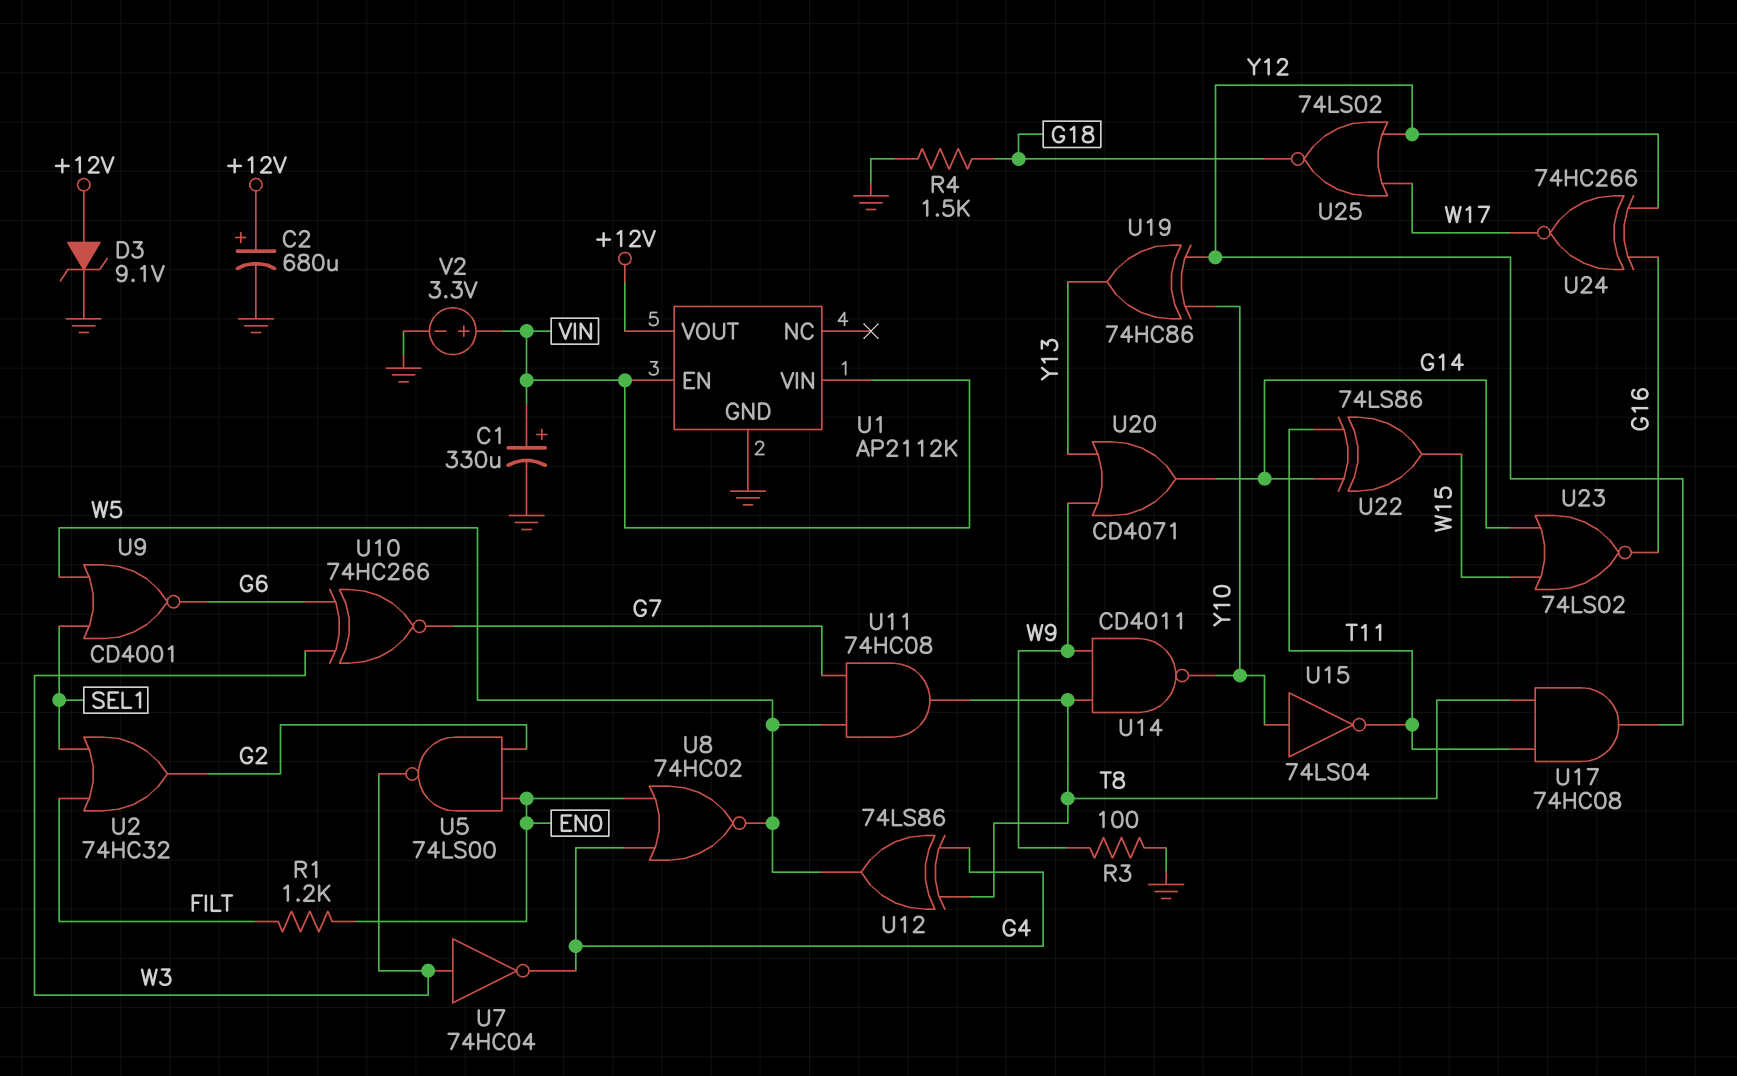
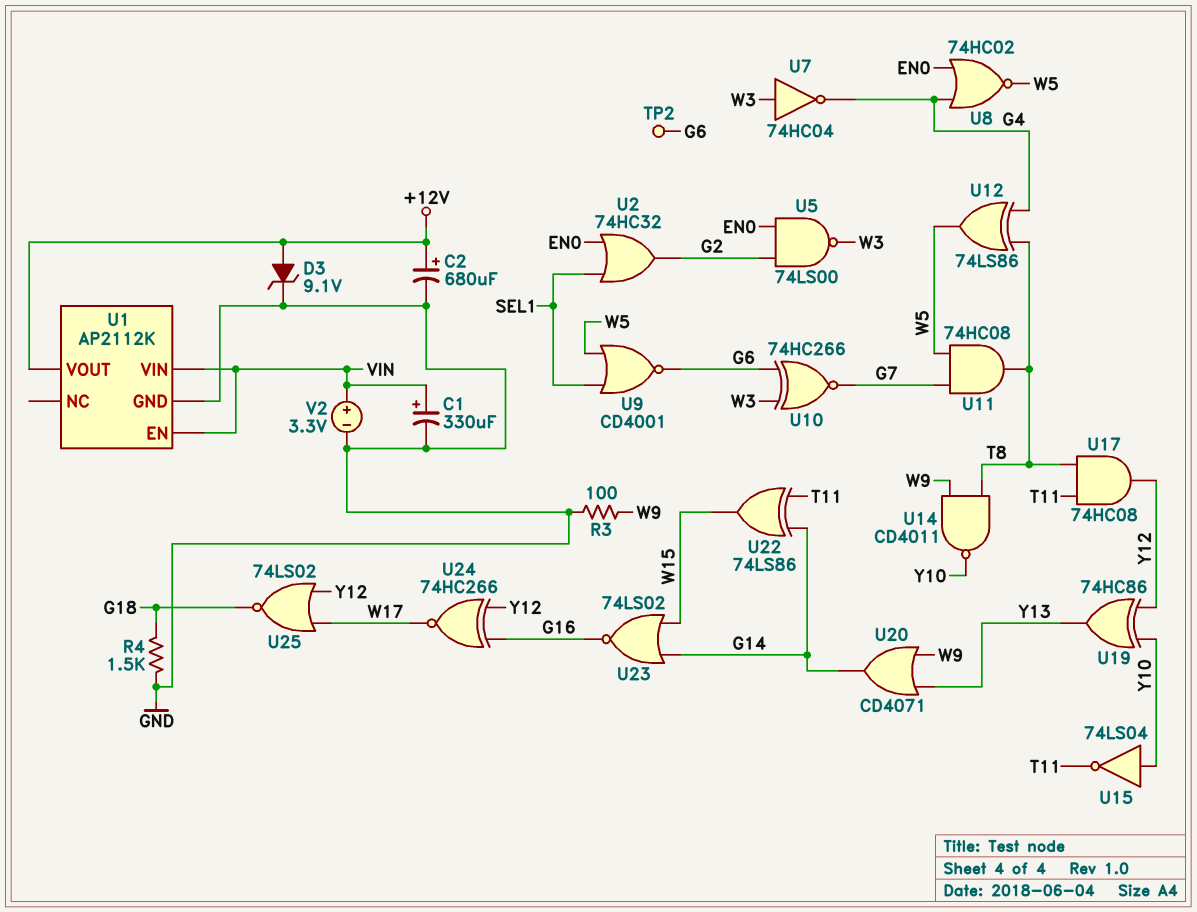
R1: 1.2k (EN0, FILT) -> none
TP2: none -> test point (G6)
U2: OR 74HC32 (in FILT, in SEL1, out G2) -> OR 74HC32 (in EN0, in SEL1, out G2)

